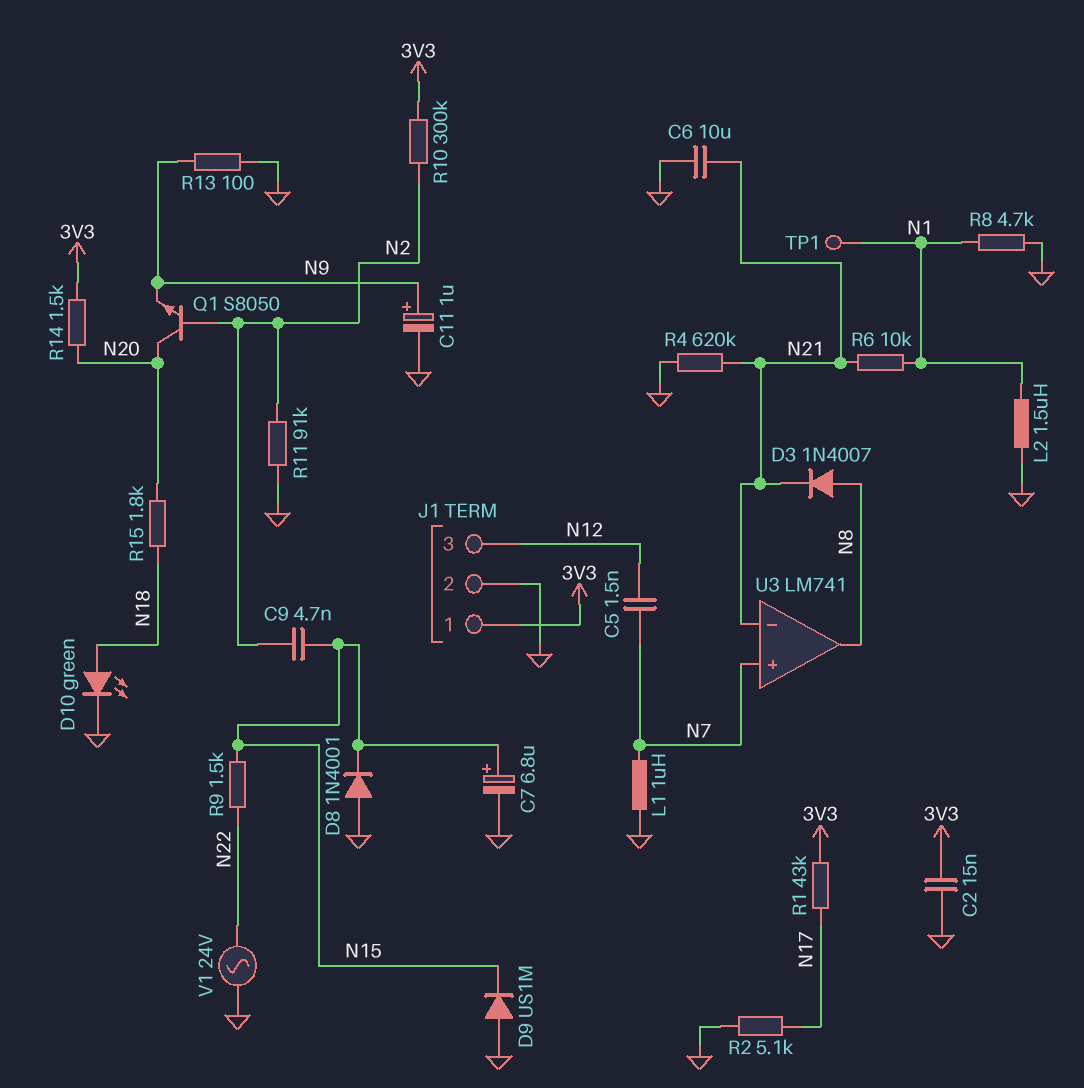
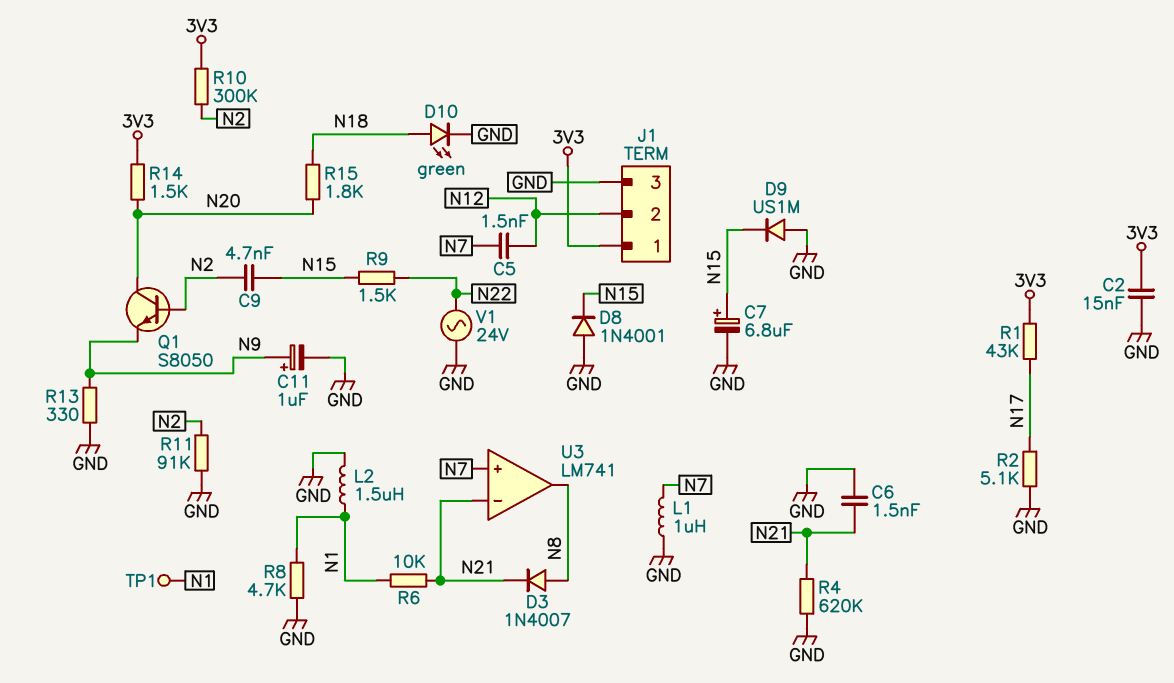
C6: 10uF (GND, N21) -> 1.5nF (GND, N21)
J1 pin 2: GND -> N12
J1 pin 3: N12 -> GND
R13: 100 (GND, N9) -> 330 (GND, N9)

